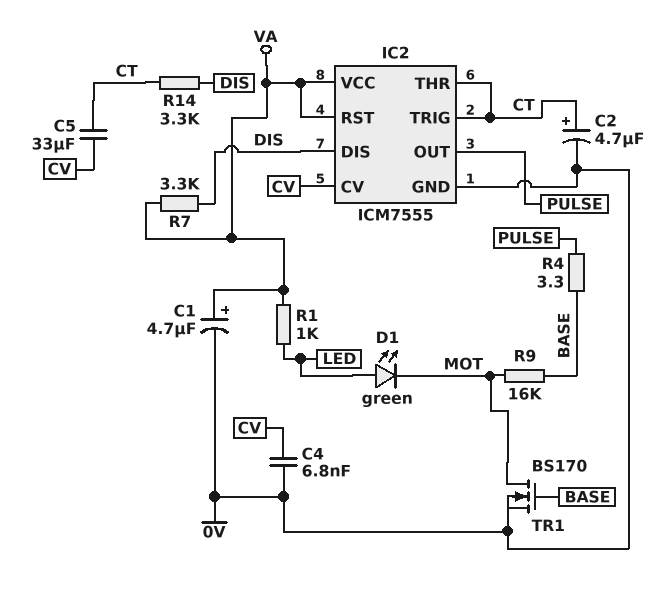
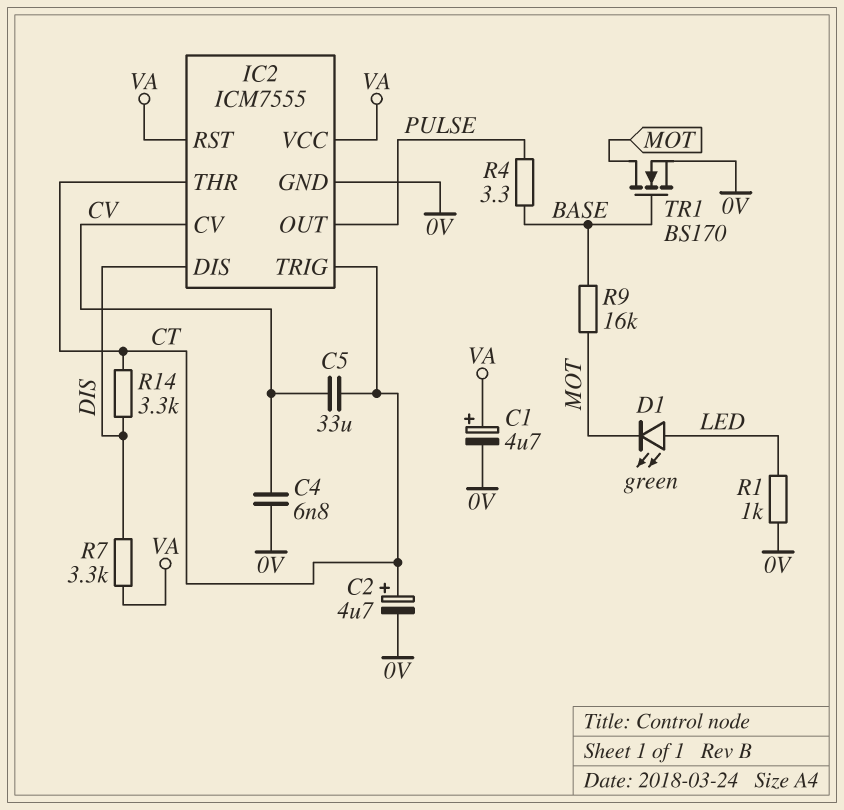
R1: 1k (LED, VA) -> 1k (0V, LED)

